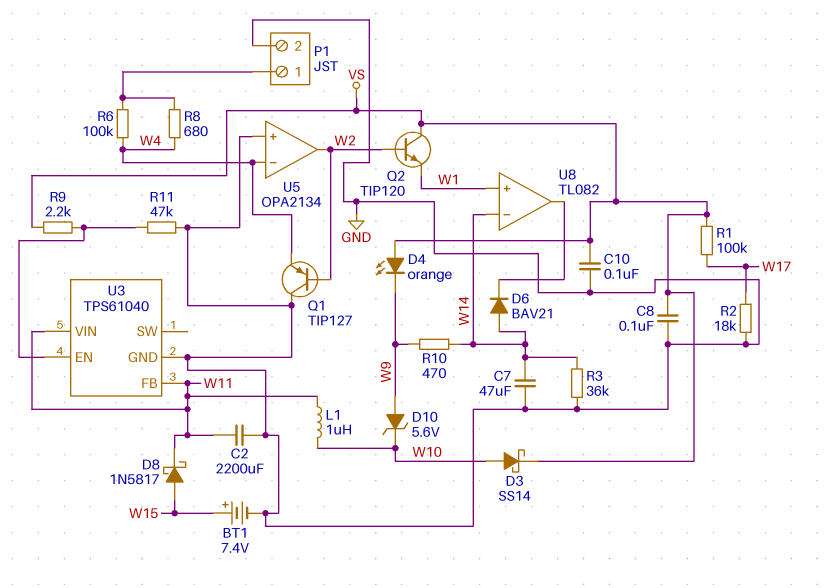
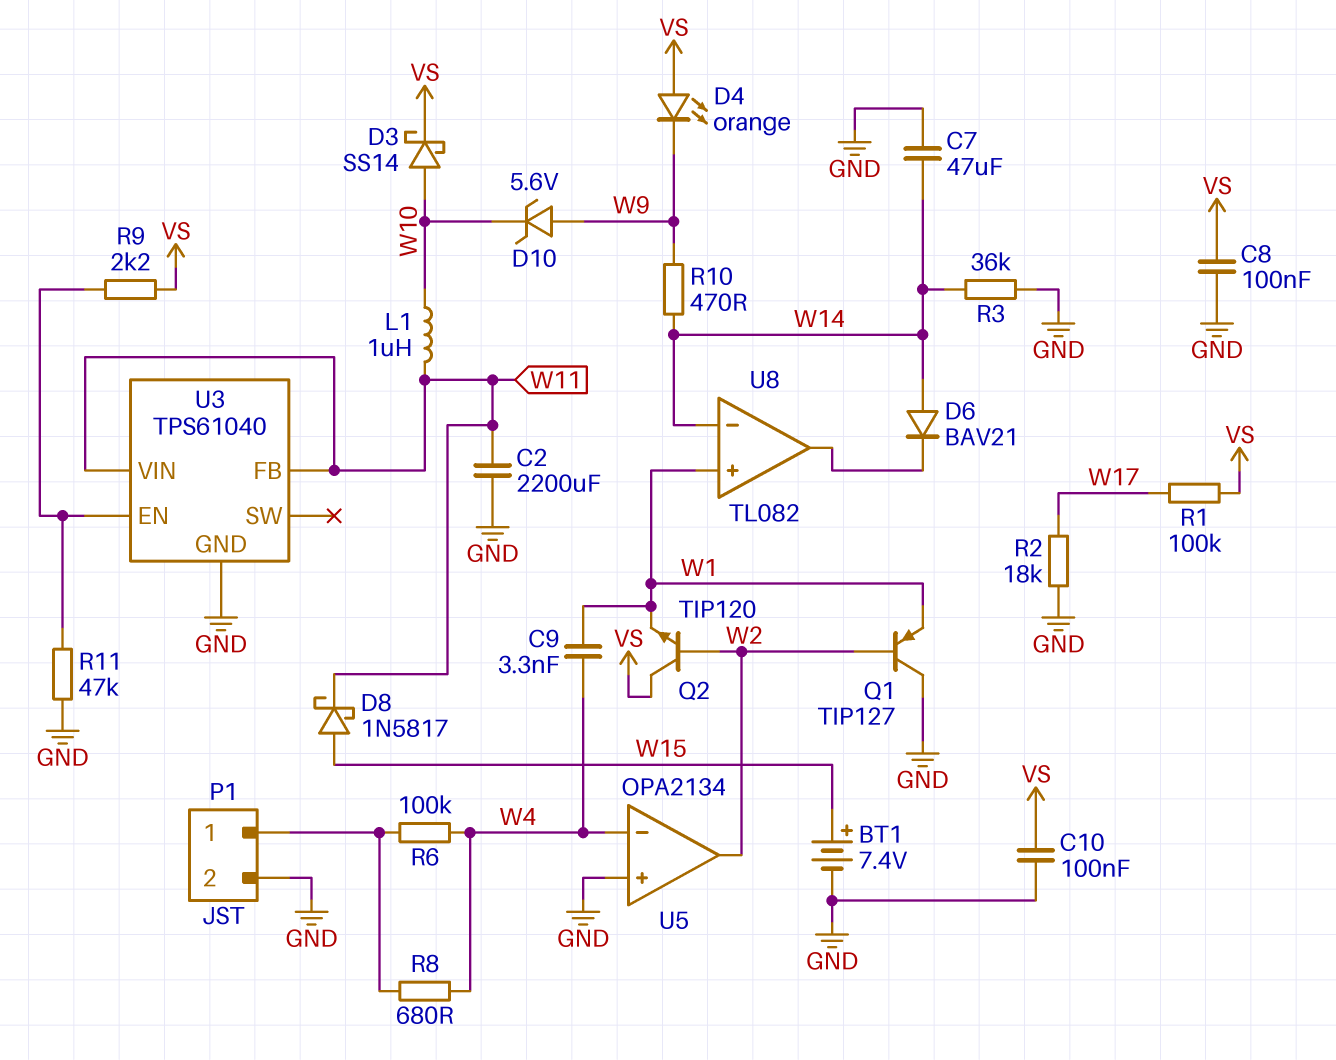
C9: none -> 3.3nF (W1, W4)
Q1: PNP TIP127 (B W2, C GND, E W4) -> PNP TIP127 (B W2, C GND, E W1)

